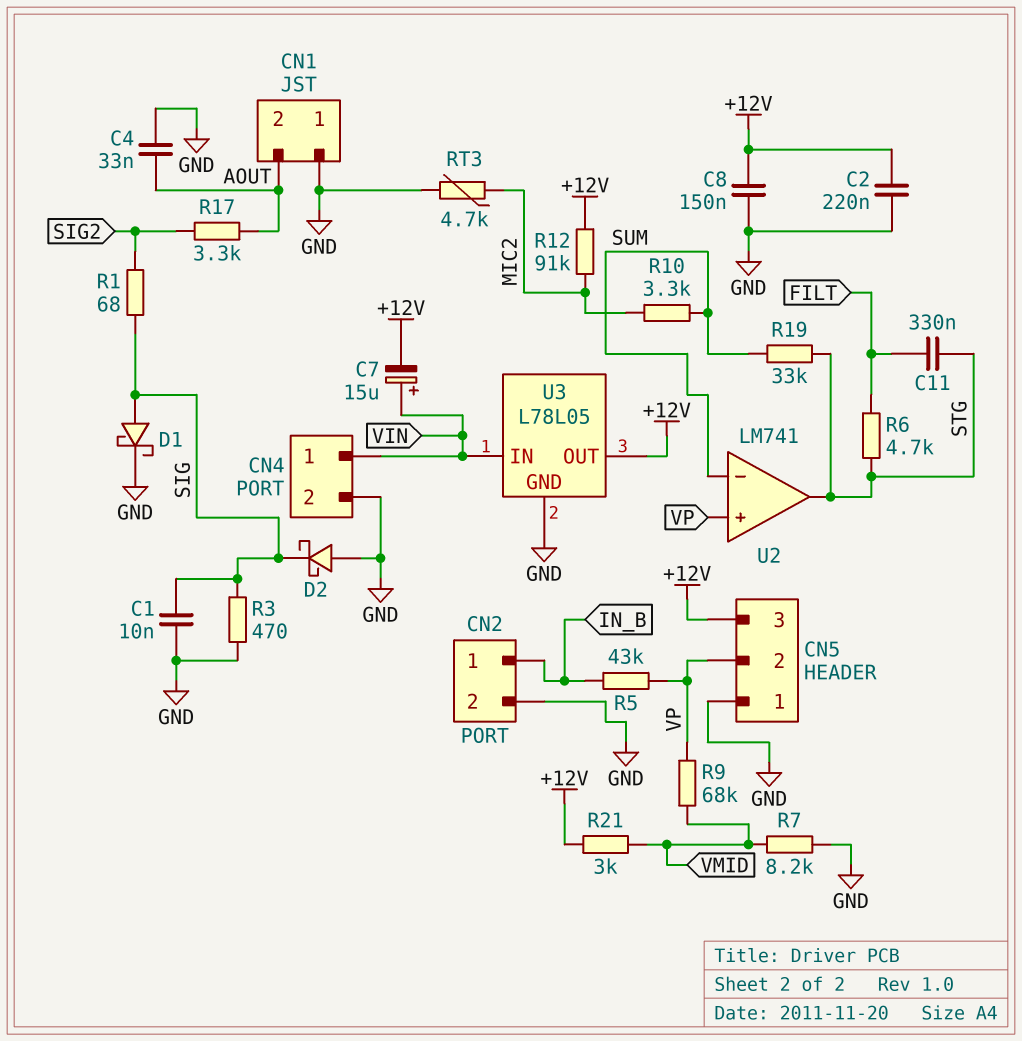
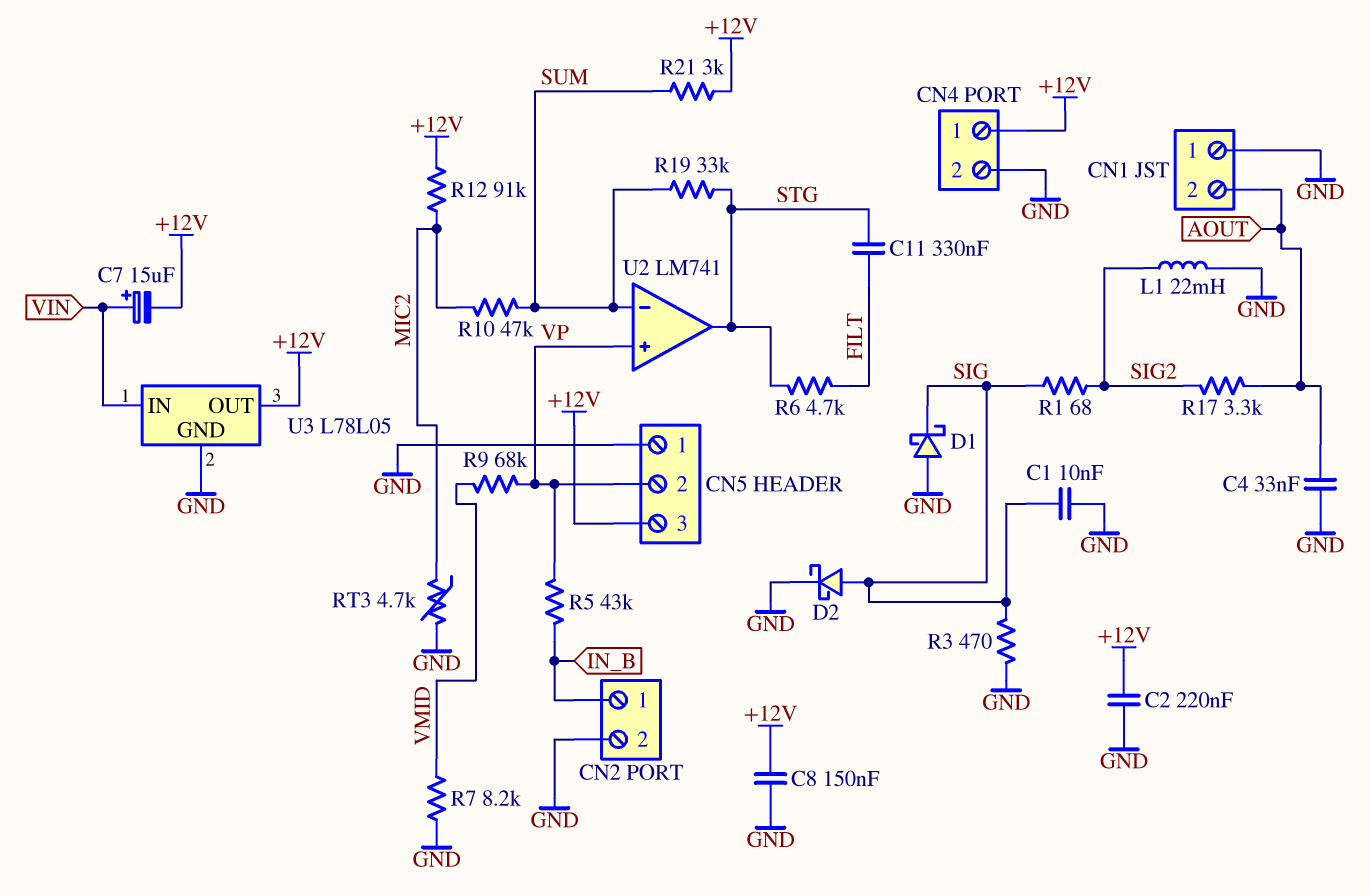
CN4 pin 1: VIN -> +12V
D1: schottky (A SIG, K GND) -> schottky (A GND, K SIG)
D2: schottky (A GND, K SIG) -> schottky (A SIG, K GND)
L1: none -> 22mH (GND, SIG2)
R10: 3.3k (MIC2, SUM) -> 47k (MIC2, SUM)
R21: 3k (+12V, VMID) -> 3k (+12V, SUM)

